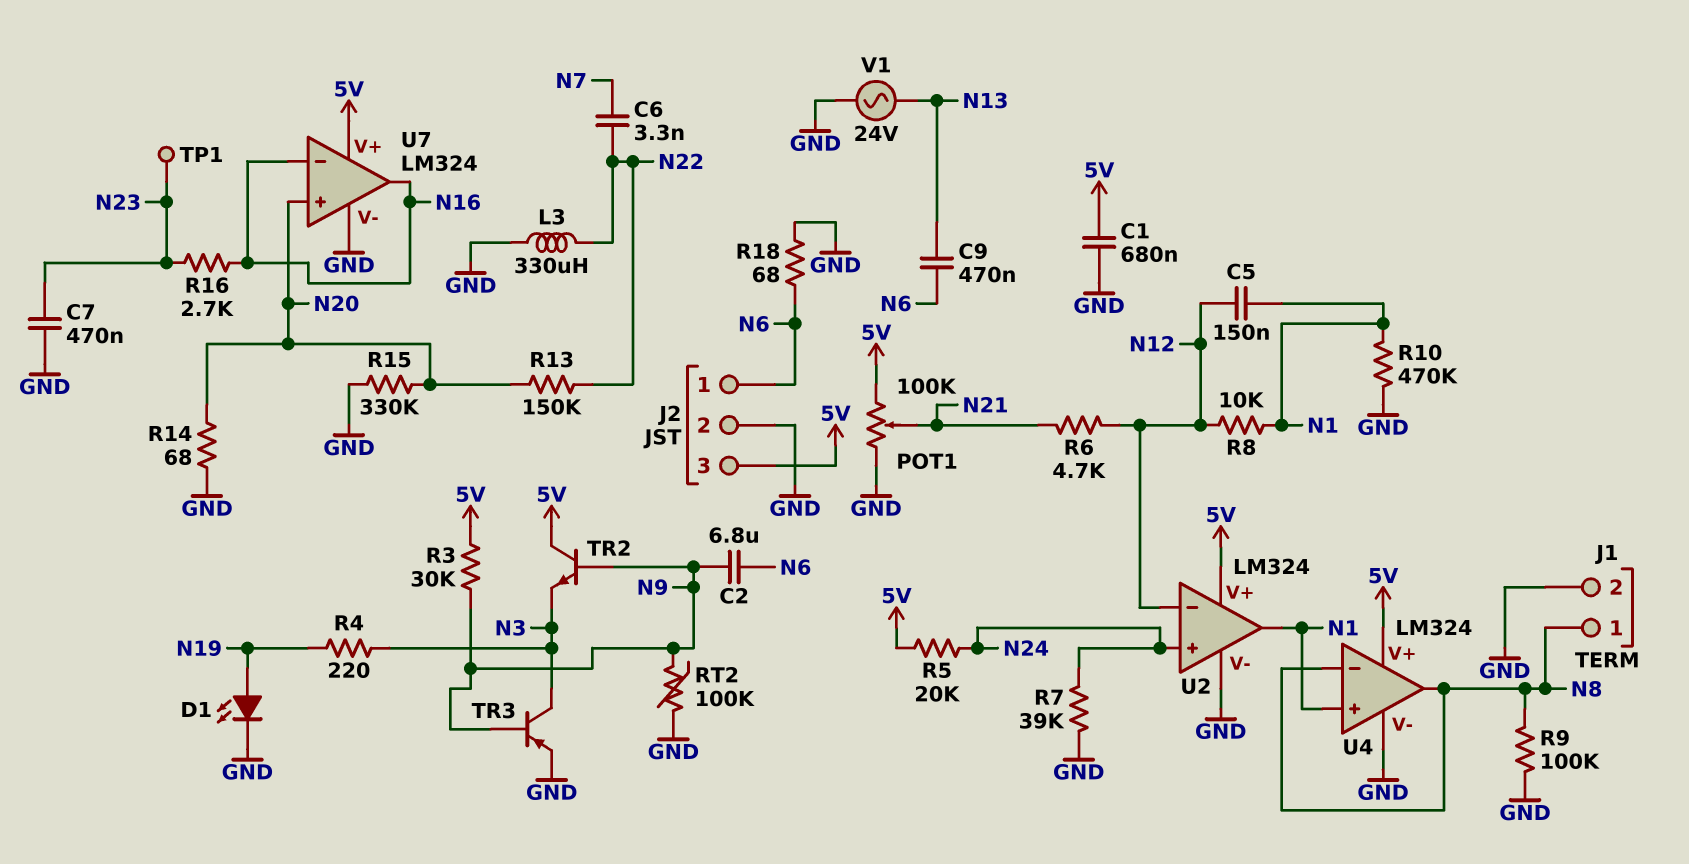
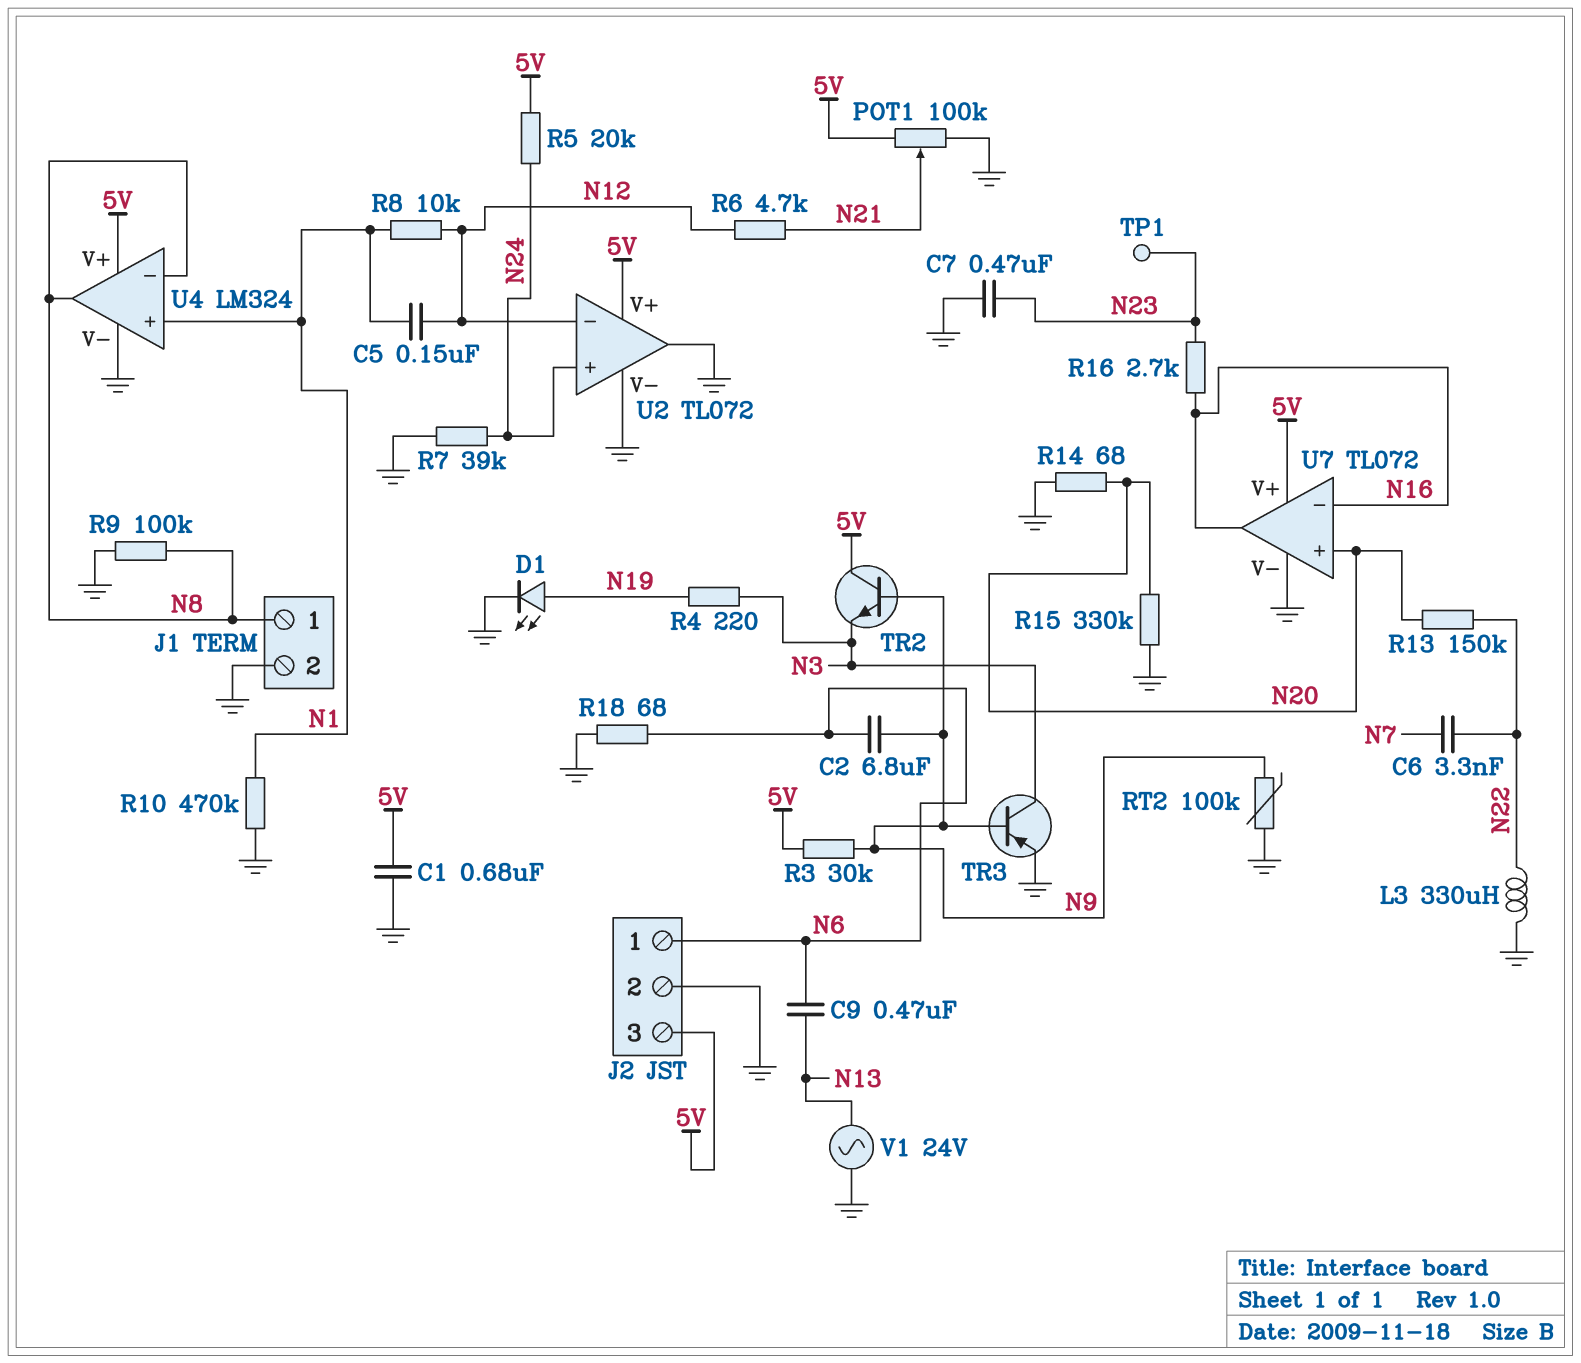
U2: LM324 -> TL072
U2 pin out: N1 -> GND
U7: LM324 -> TL072

